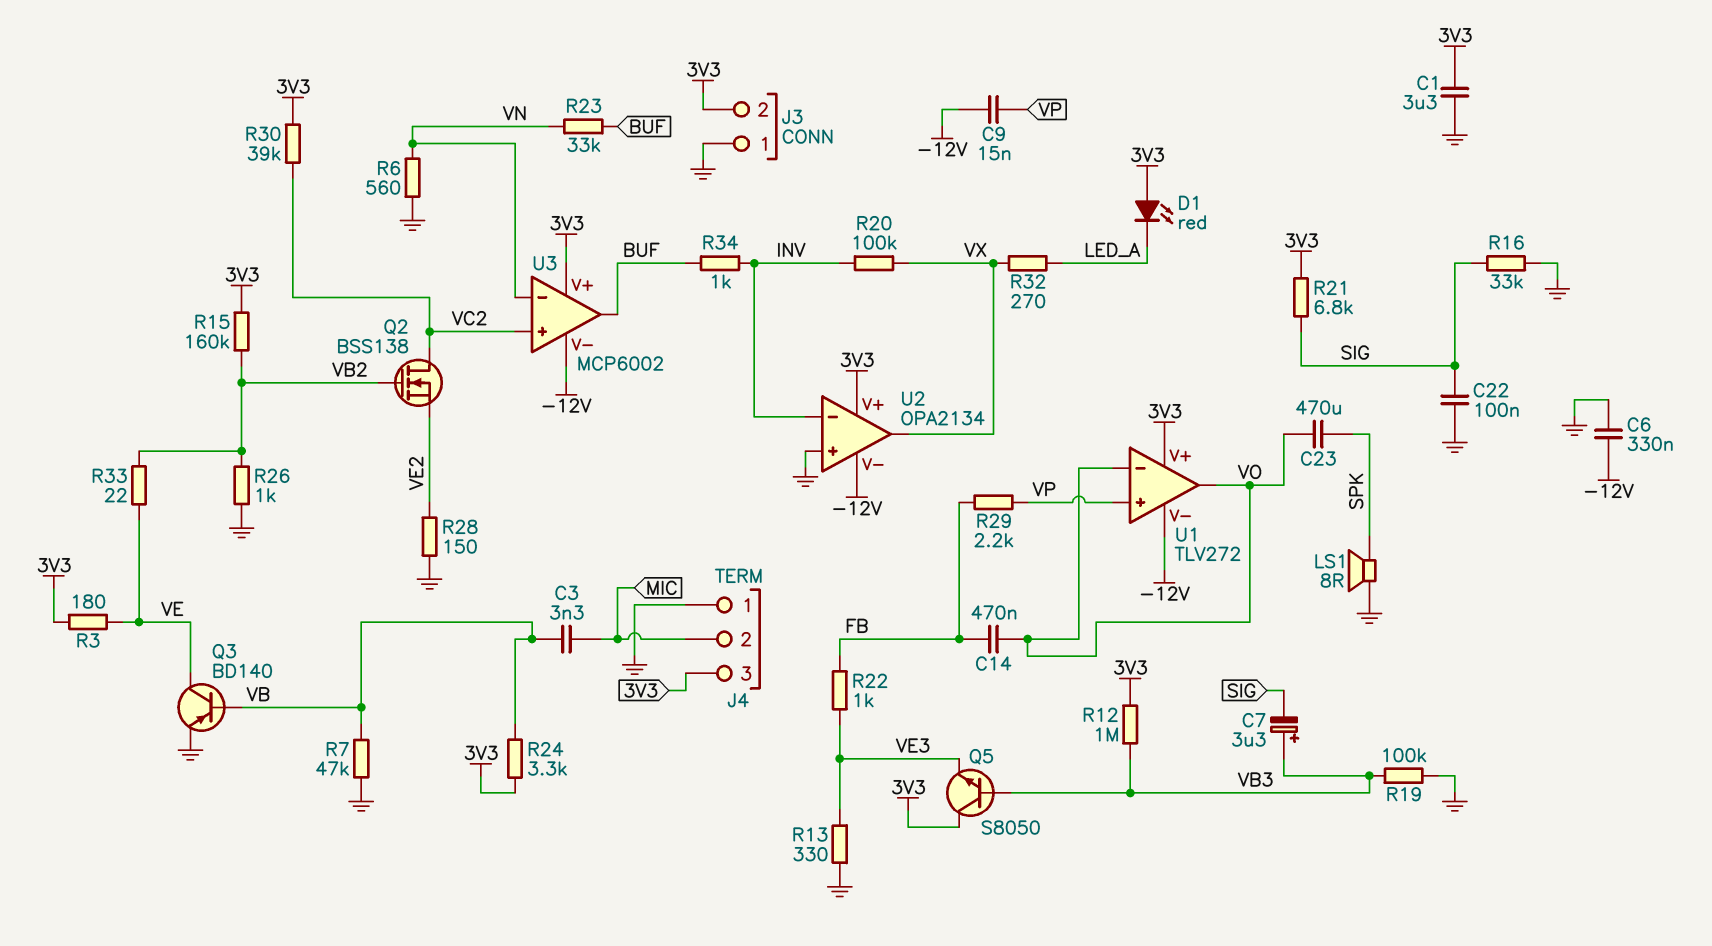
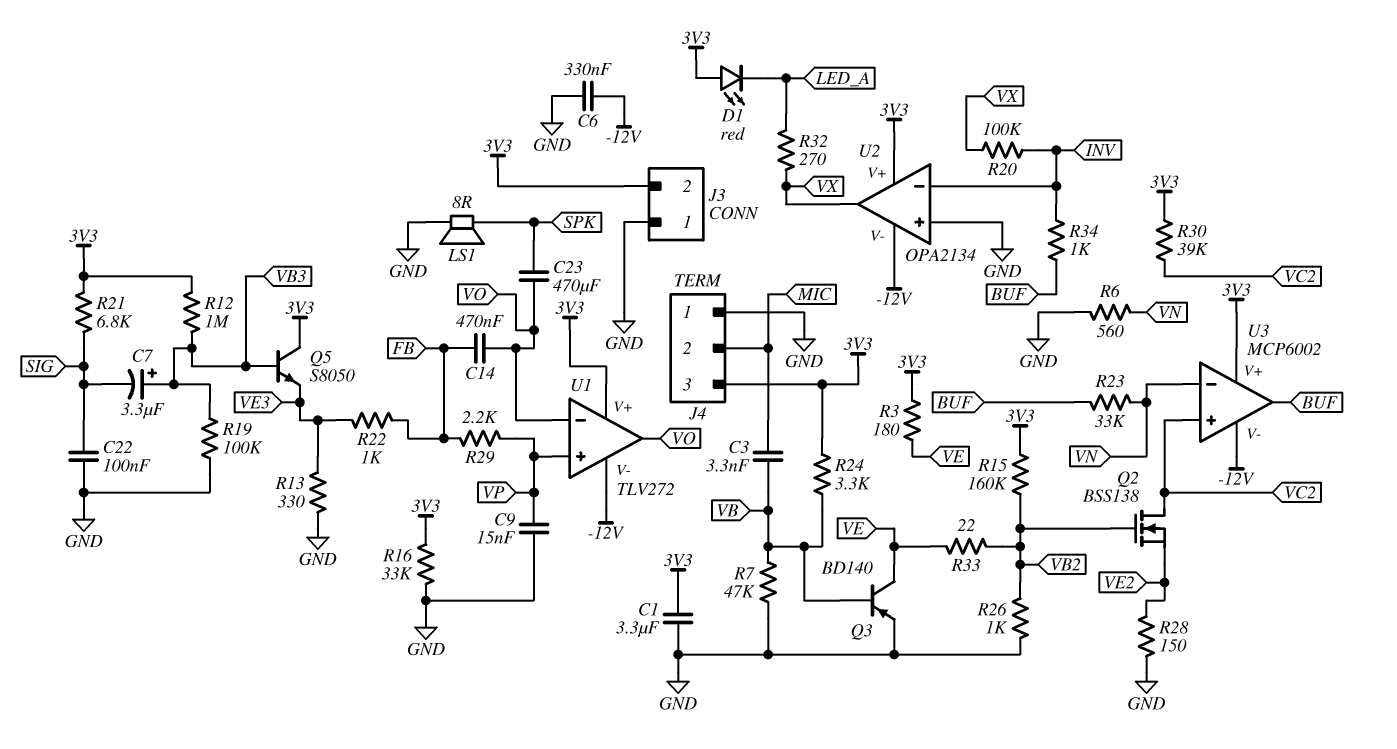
C9: 15nF (-12V, VP) -> 15nF (GND, VP)
R16: 33k (GND, SIG) -> 33k (3V3, GND)

